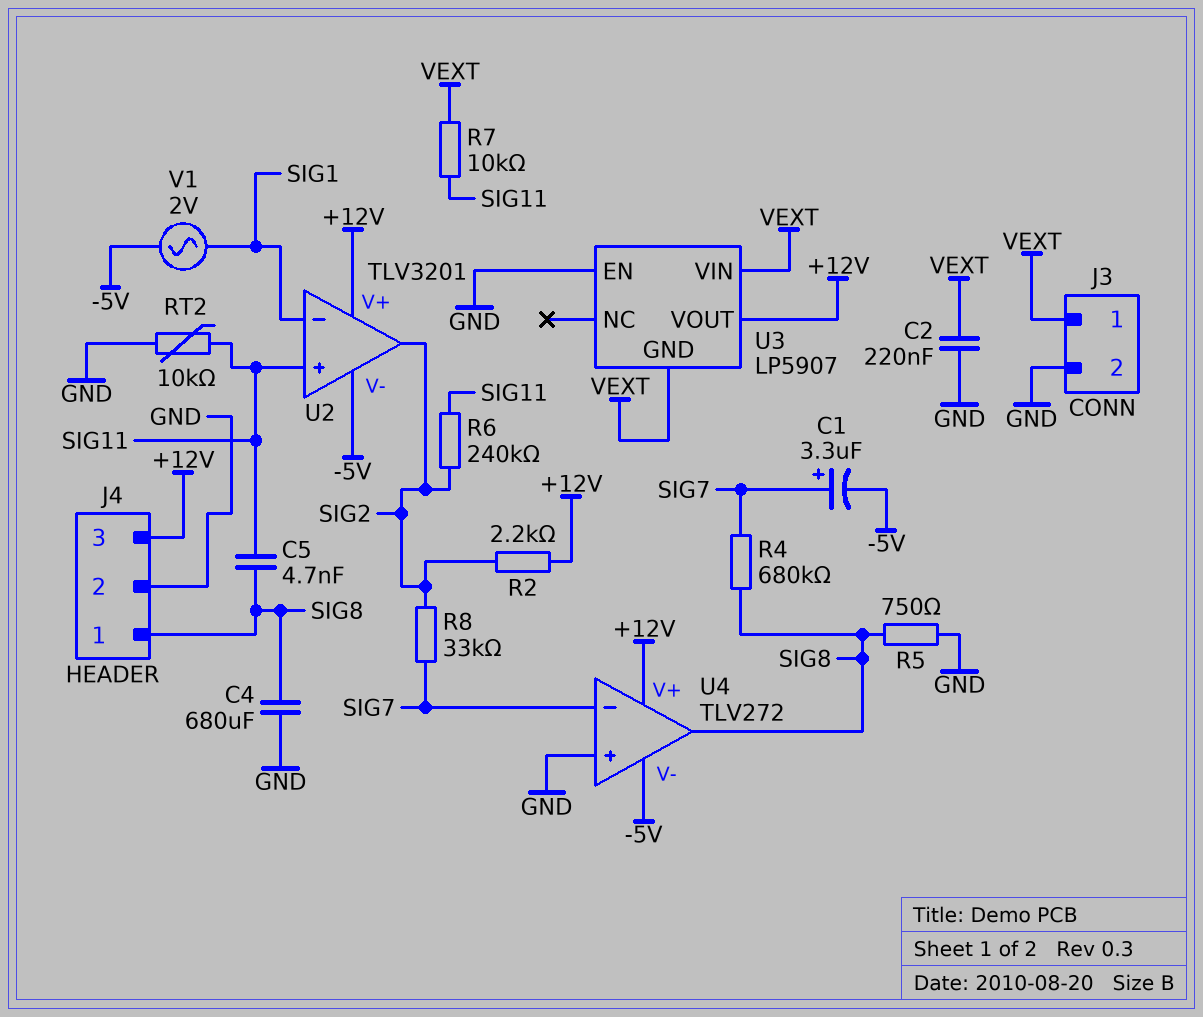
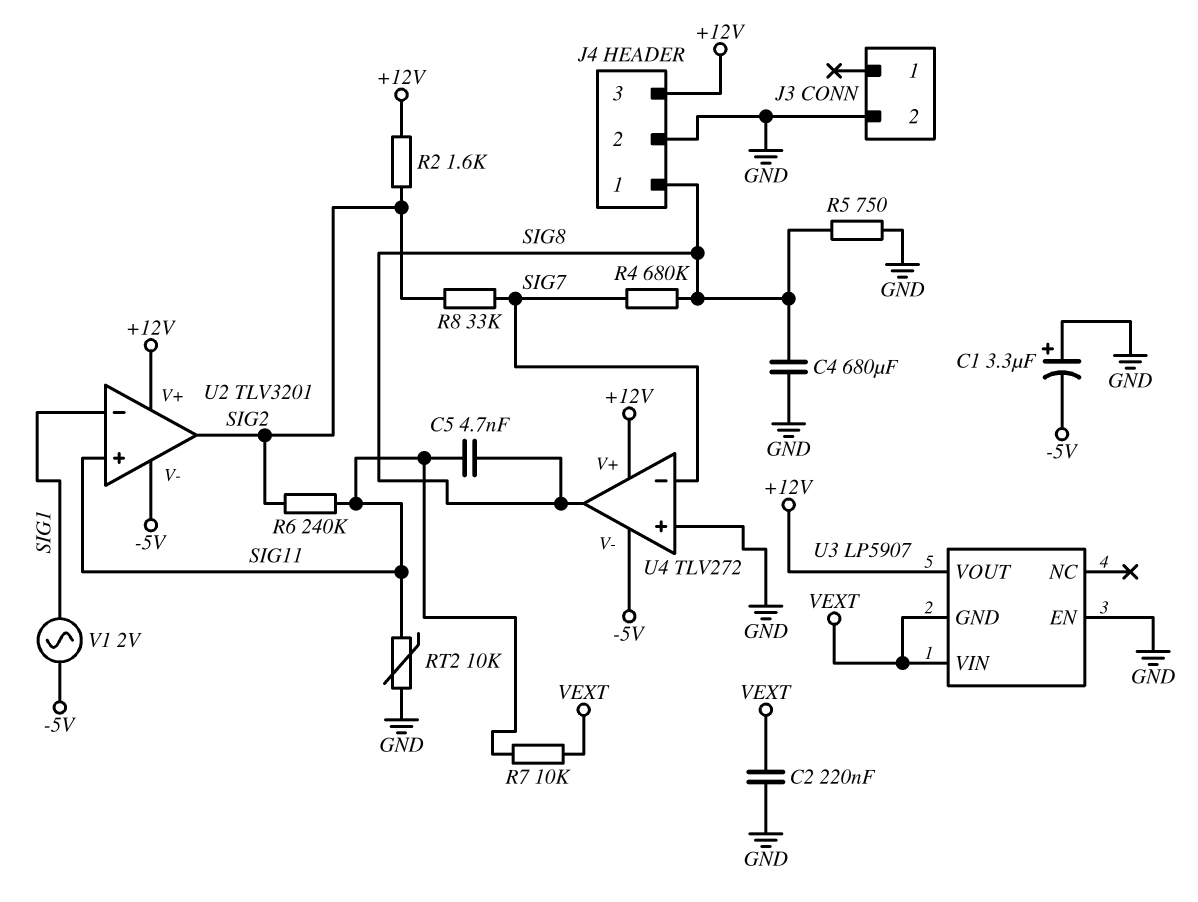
C1: 3.3uF (plus SIG7, minus -5V) -> 3.3uF (plus GND, minus -5V)
J3 pin 1: VEXT -> none
R2: 2.2k (+12V, SIG2) -> 1.6k (+12V, SIG2)

